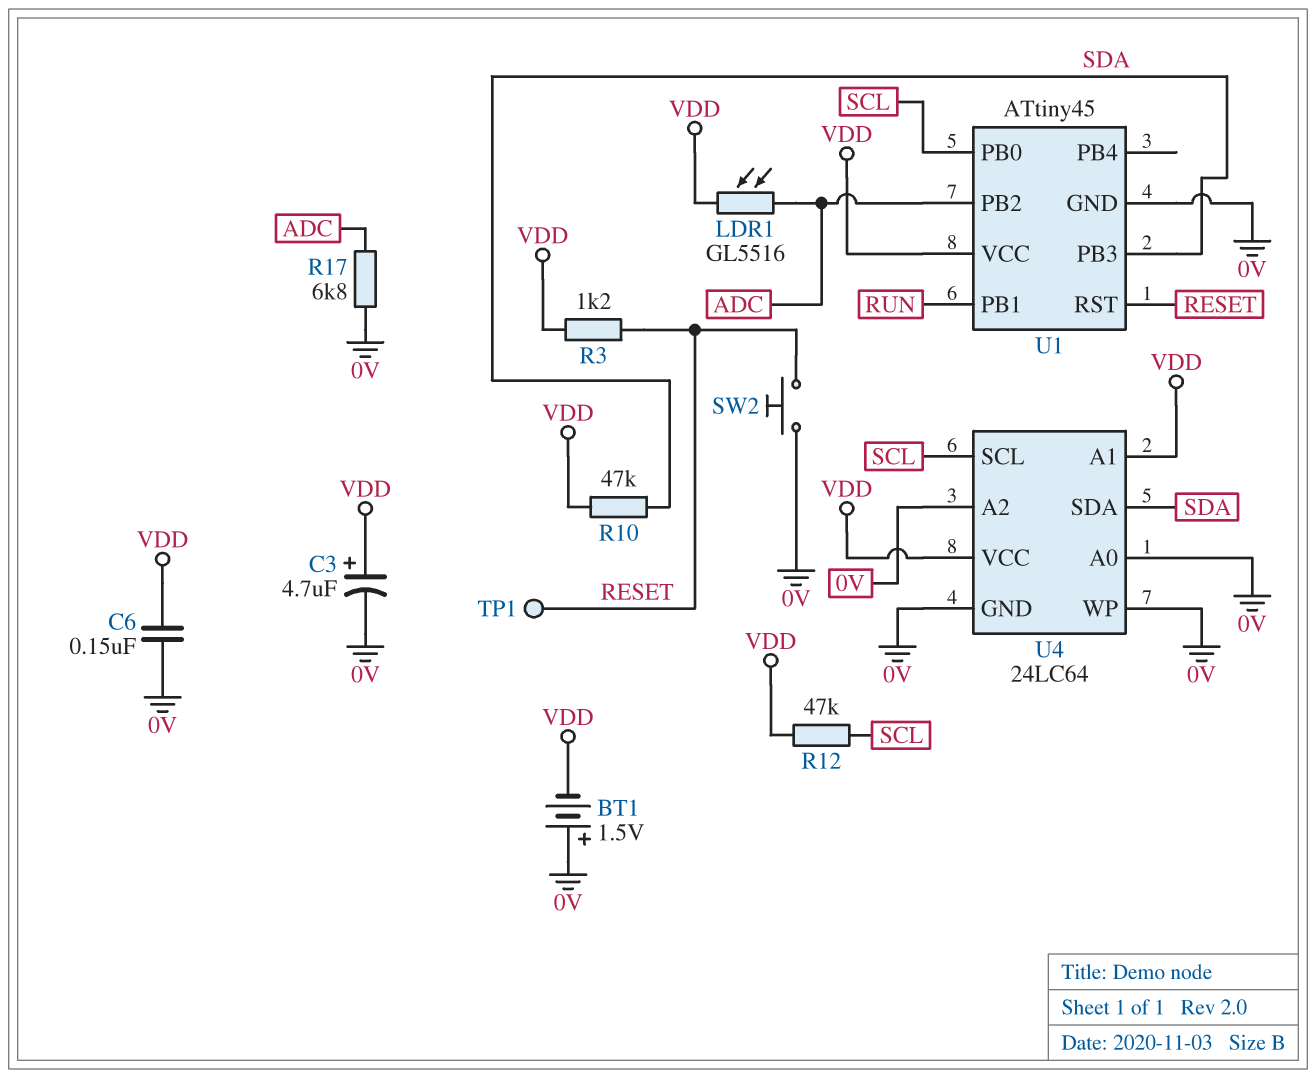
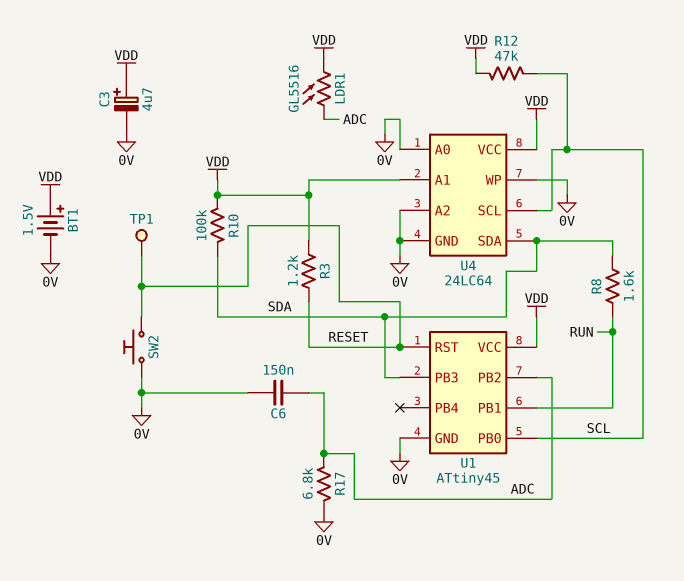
BT1: 1.5V (plus 0V, minus VDD) -> 1.5V (plus VDD, minus 0V)
C6: 150nF (0V, VDD) -> 150nF (0V, ADC)
R8: none -> 1.6k (RUN, SDA)
R10: 47k (SDA, VDD) -> 100k (SDA, VDD)

